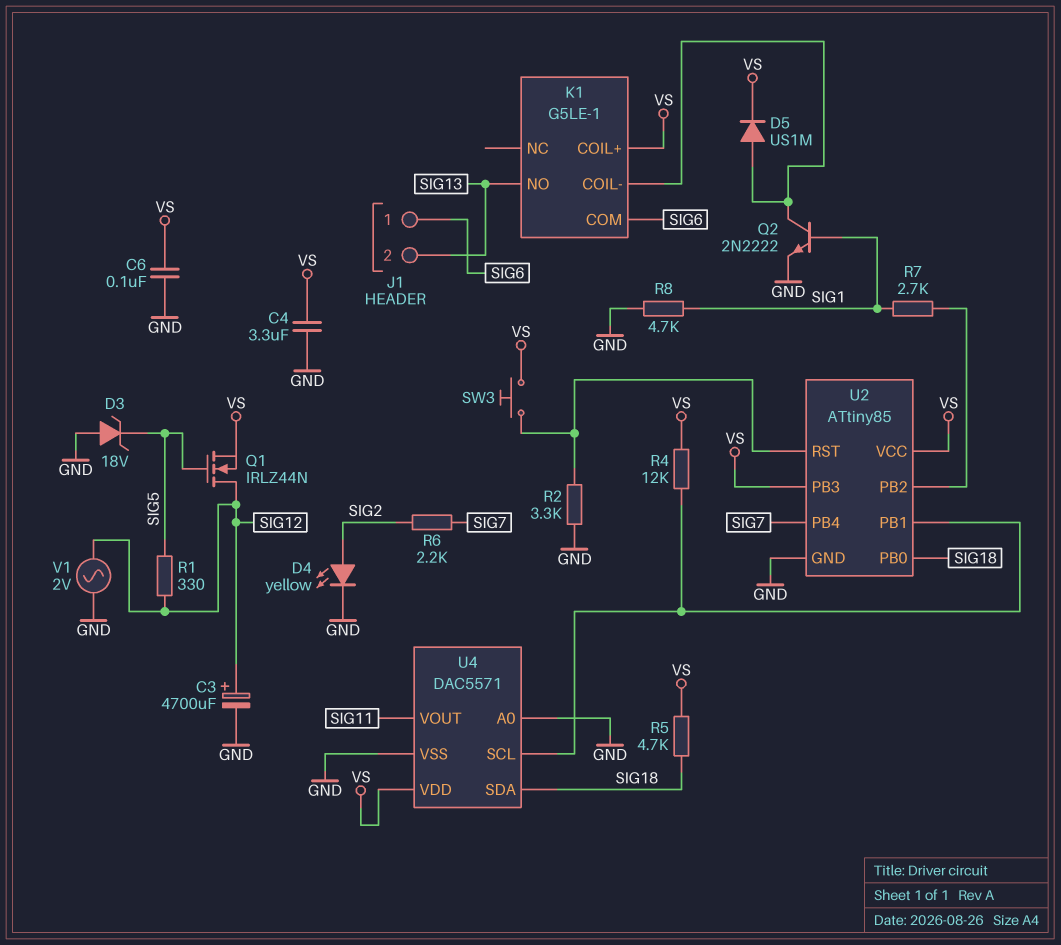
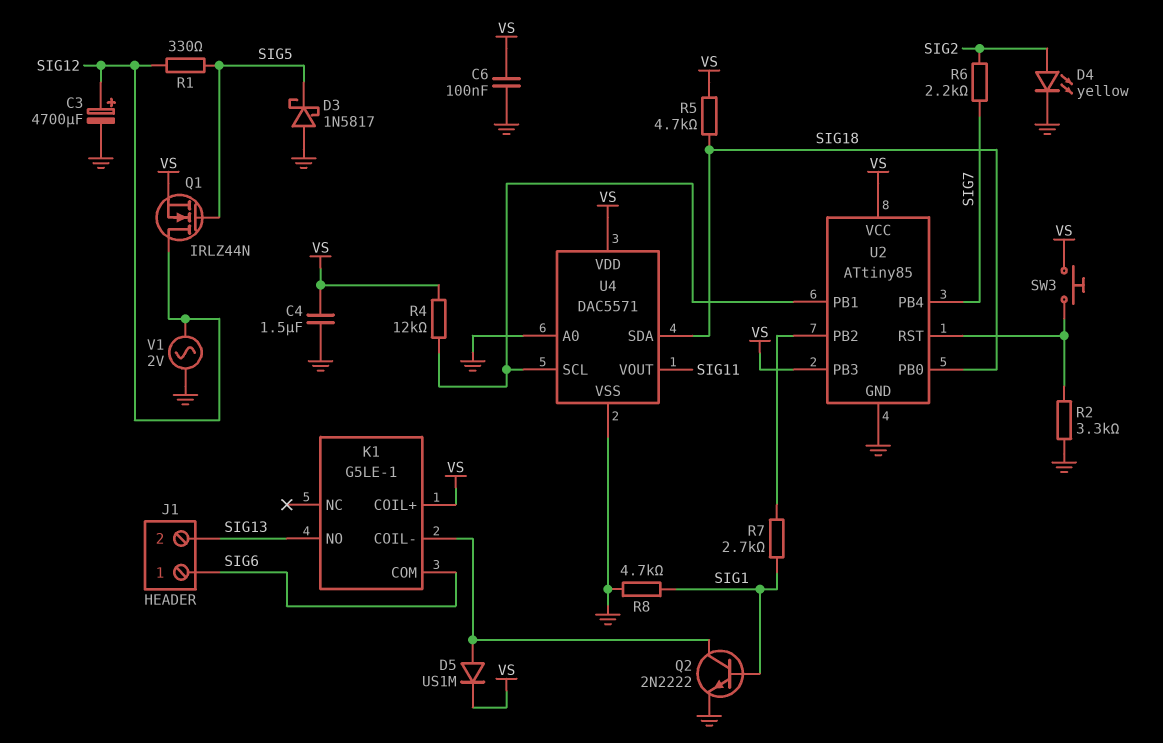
C4: 3.3uF (GND, VS) -> 1.5uF (GND, VS)
D3: zener 18V (A GND, K SIG5) -> schottky 1N5817 (A GND, K SIG5)

